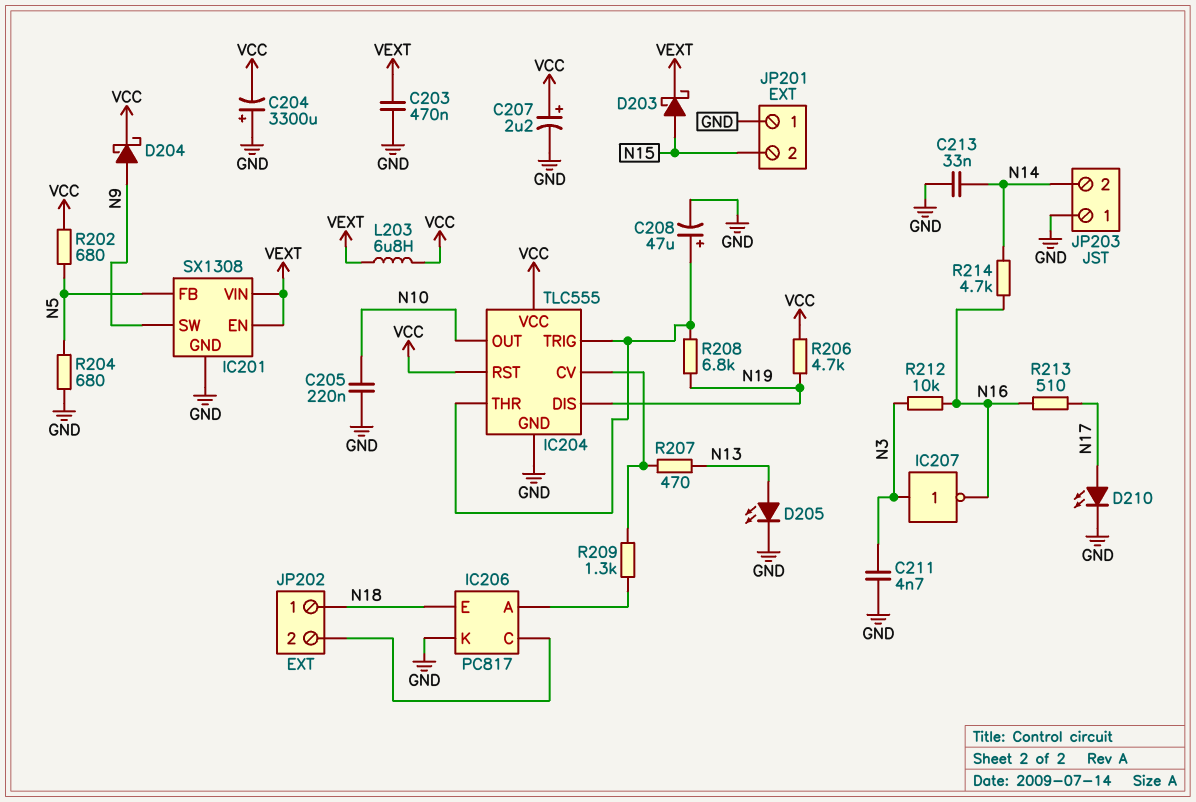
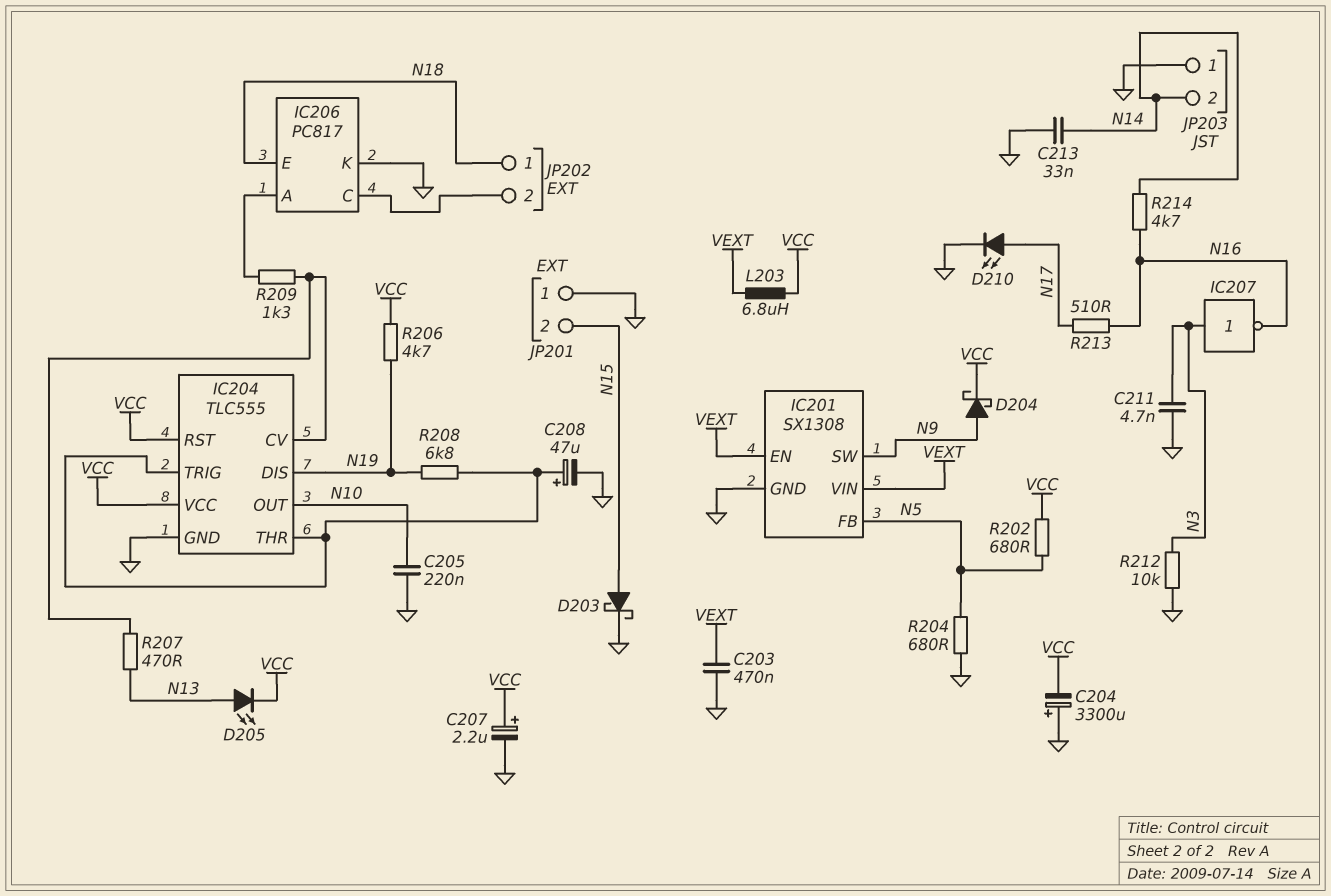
D203: schottky (A N15, K VEXT) -> schottky (A N15, K GND)
D205: LED (A N13, K GND) -> LED (A N13, K VCC)
R212: 10k (N3, N16) -> 10k (GND, N3)

